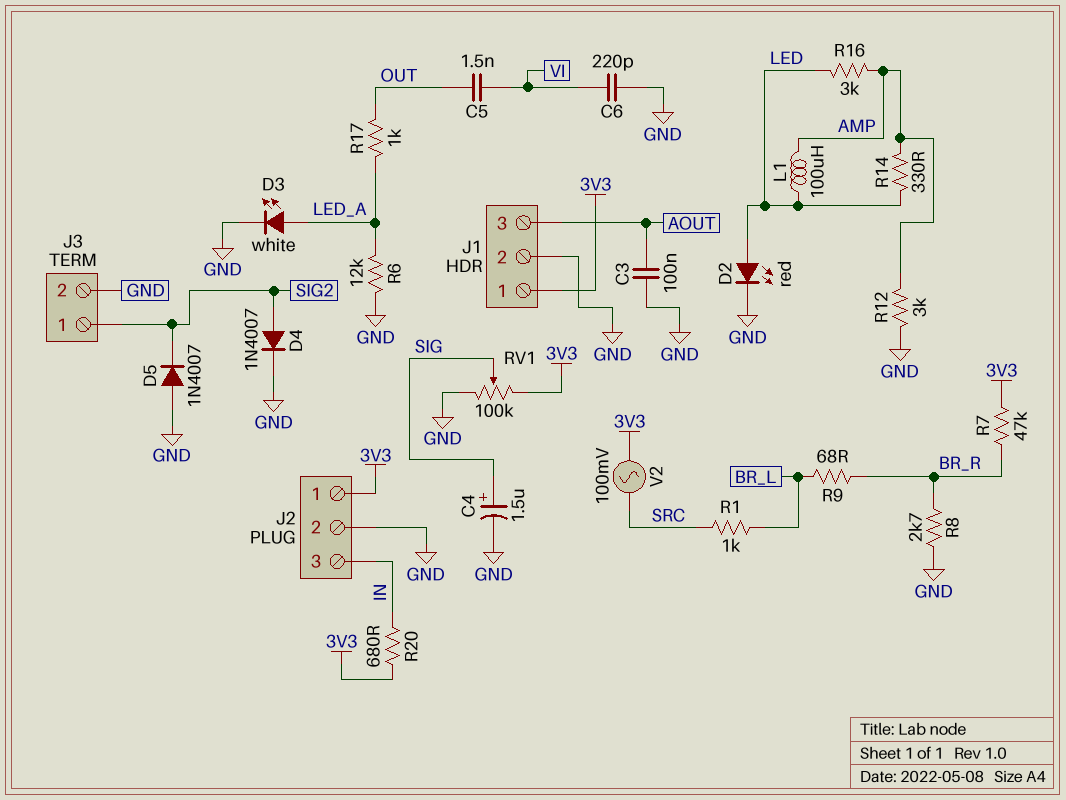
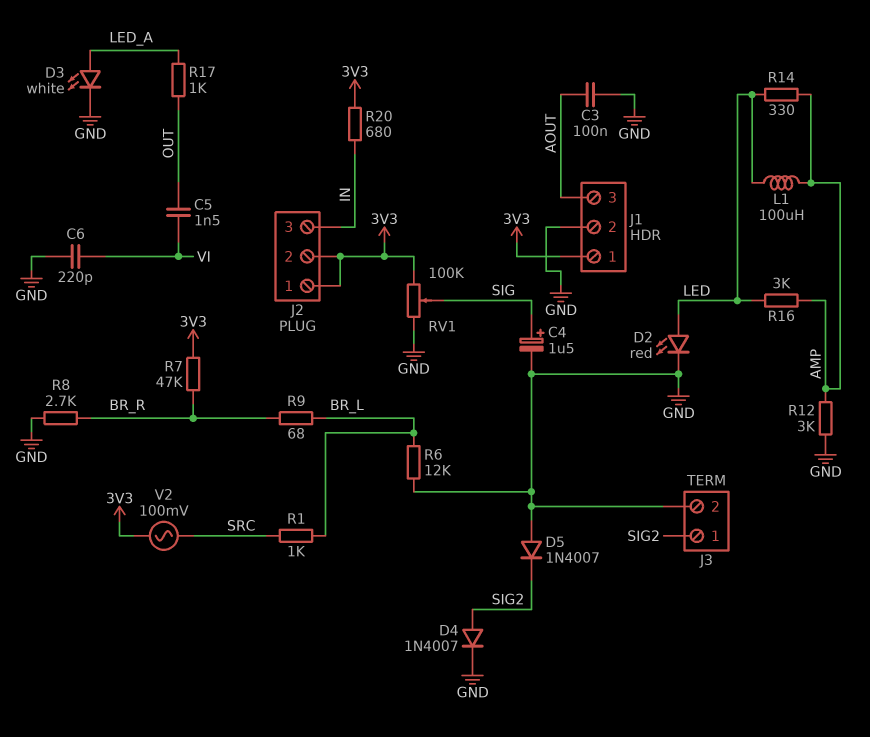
J2 pin 2: GND -> 3V3
R6: 12k (GND, LED_A) -> 12k (BR_L, GND)

